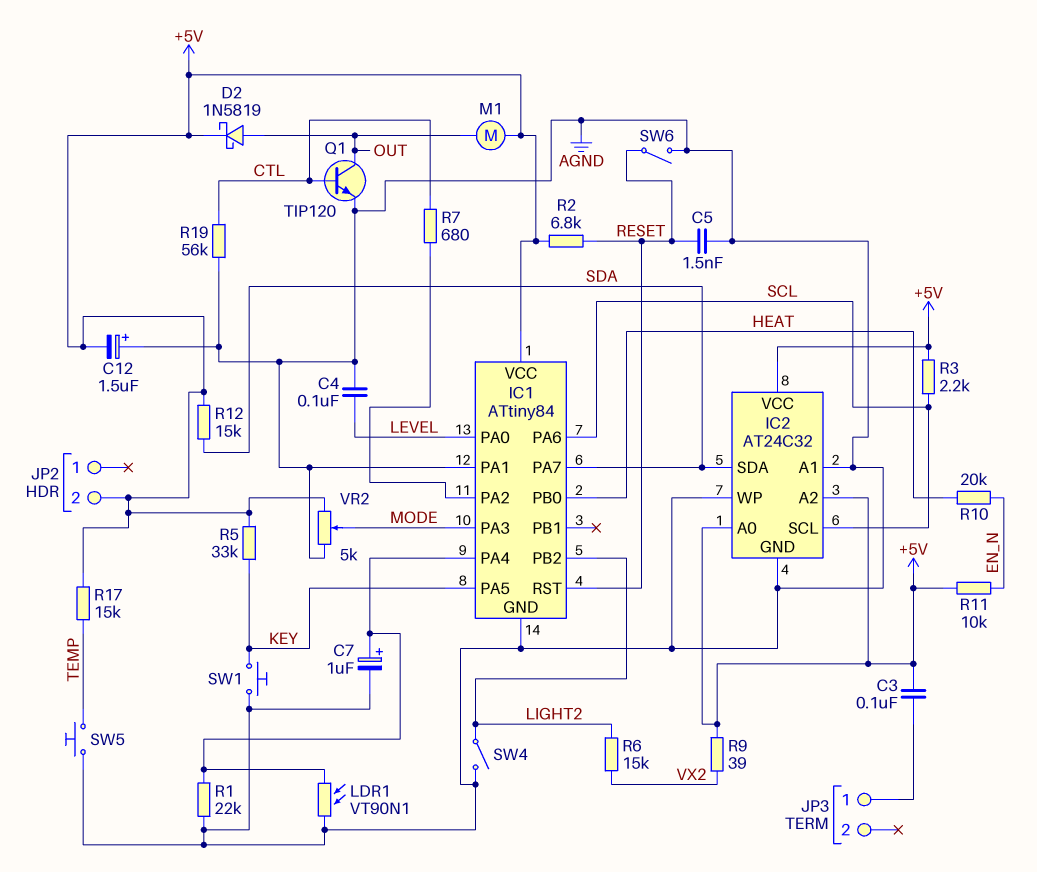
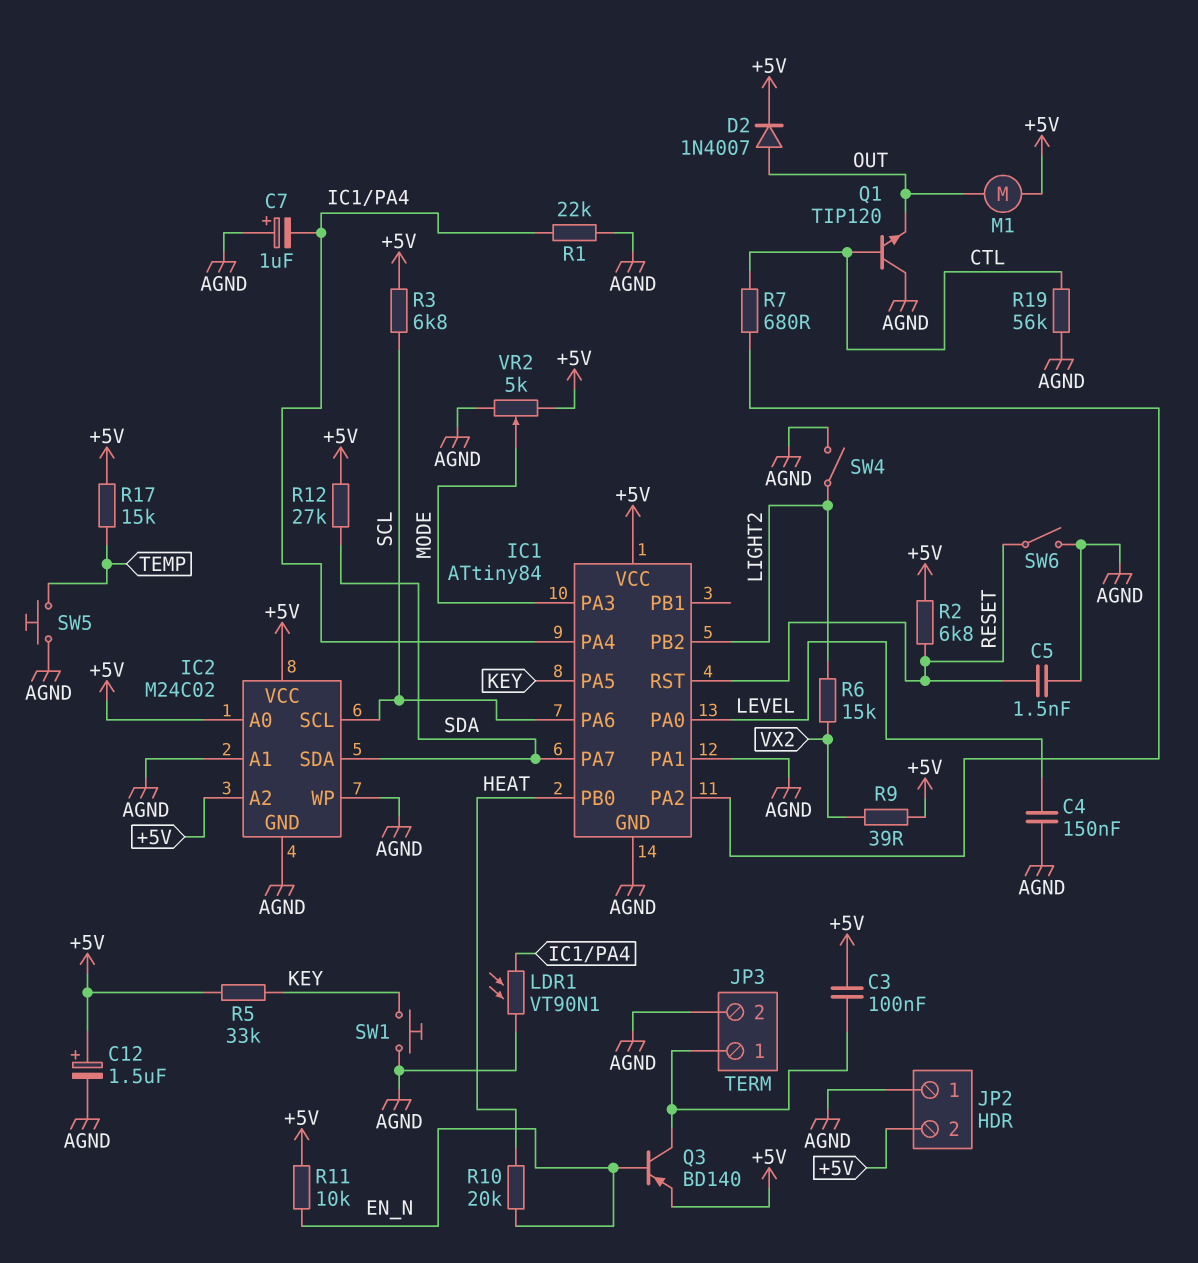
C4: 100nF (AGND, LEVEL) -> 150nF (AGND, LEVEL)
C7: 1uF (plus IC1/PA4, minus AGND) -> 1uF (plus AGND, minus IC1/PA4)
C12: 1.5uF (plus AGND, minus +5V) -> 1.5uF (plus +5V, minus AGND)
D2: schottky 1N5819 (A OUT, K +5V) -> diode 1N4007 (A OUT, K +5V)
IC2: AT24C32 -> M24C02
JP2 pin 1: none -> AGND
JP3 pin 2: none -> AGND
Q1: NPN TIP120 (B CTL, C OUT, E AGND) -> NPN TIP120 (B CTL, C AGND, E OUT)
Q3: none -> PNP BD140 (B EN_N, C JP3/1, E +5V)
R3: 2.2k (+5V, SCL) -> 6.8k (+5V, SCL)
R12: 15k (+5V, SDA) -> 27k (+5V, SDA)

